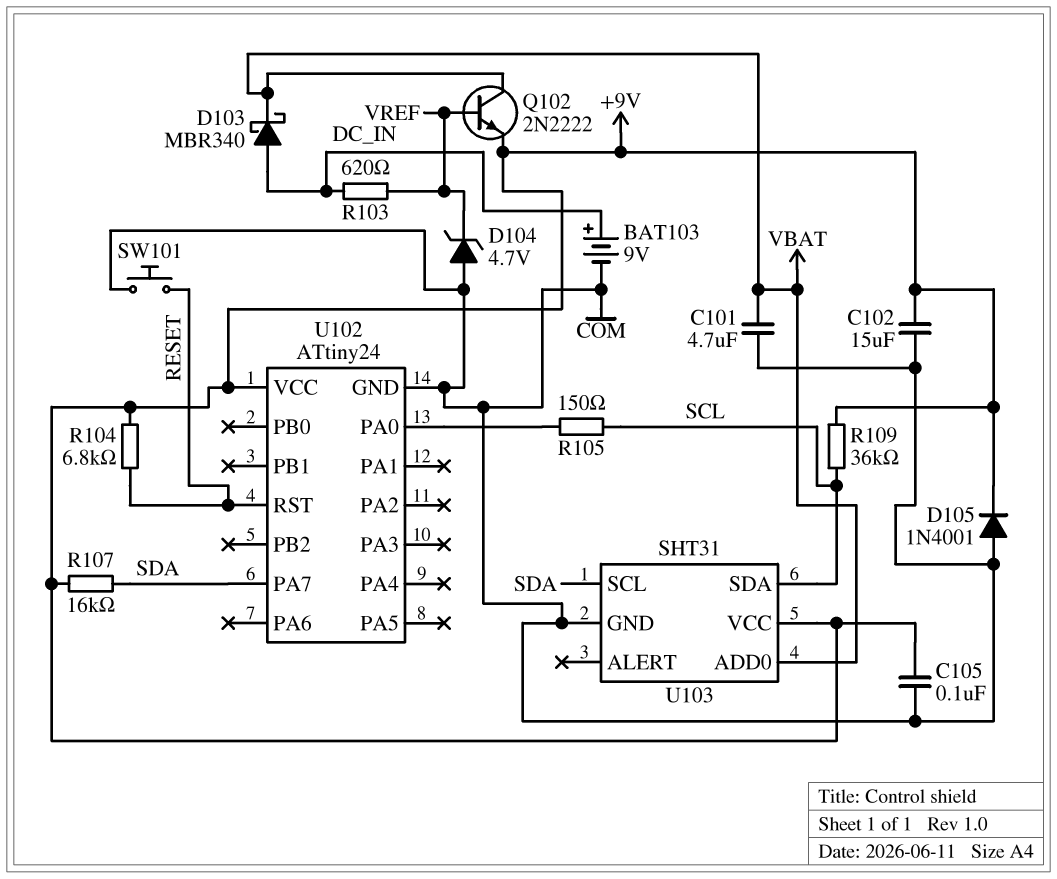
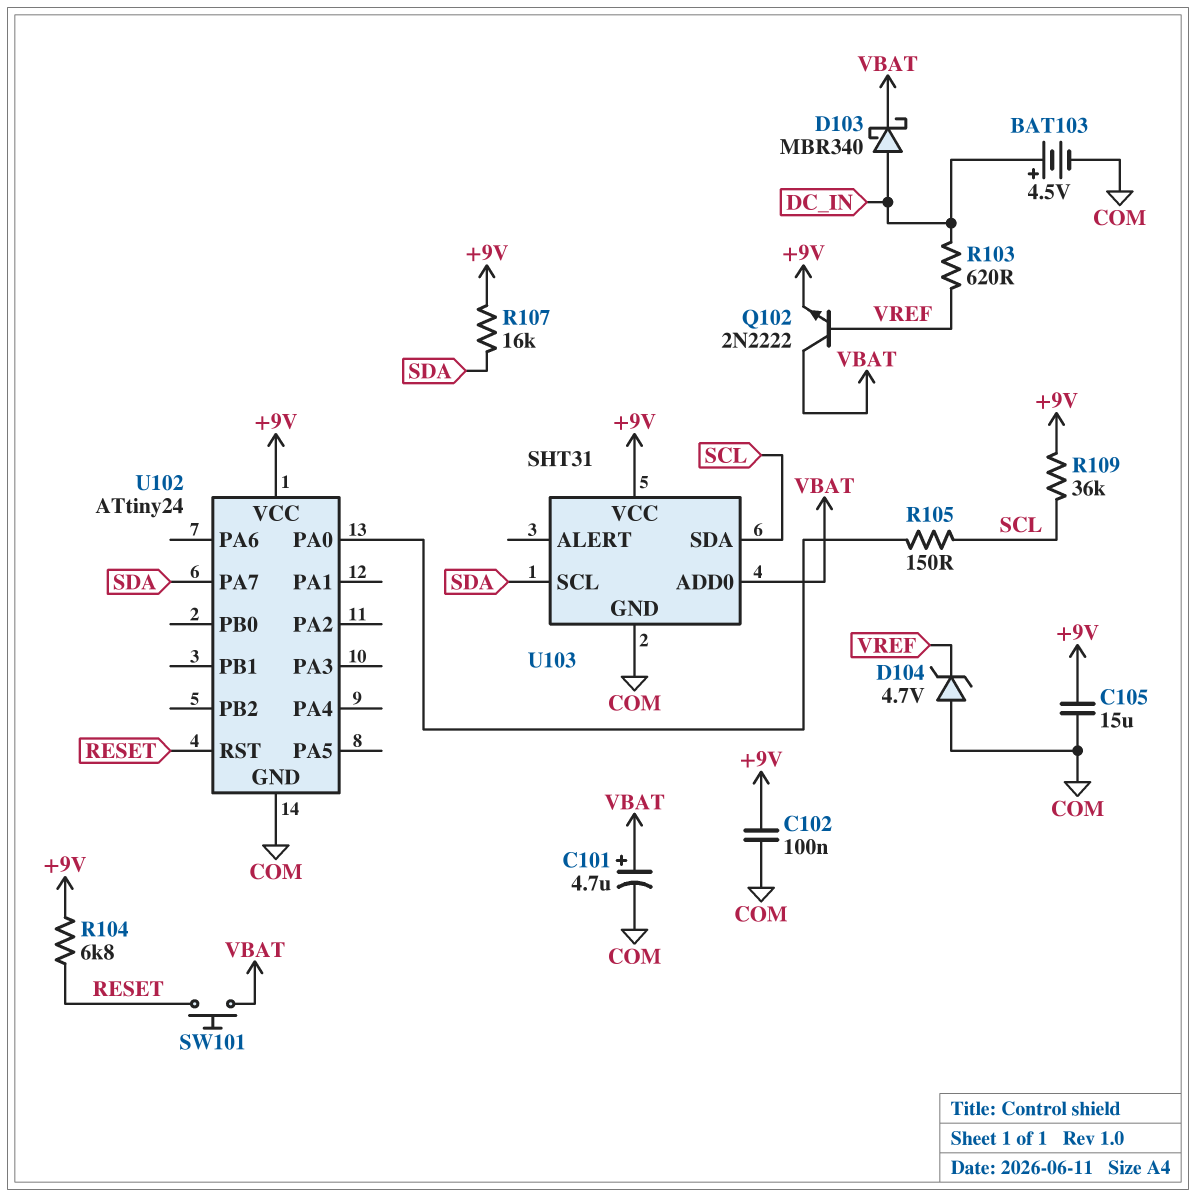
BAT103: 9V (plus DC_IN, minus COM) -> 4.5V (plus DC_IN, minus COM)
C101: 4.7uF (COM, VBAT) -> 4.7uF (plus VBAT, minus COM)
C102: 15uF (+9V, COM) -> 100nF (+9V, COM)
C105: 100nF (+9V, COM) -> 15uF (+9V, COM)
D105: diode 1N4001 (A COM, K +9V) -> none
SW101: button (COM, RESET) -> button (RESET, VBAT)

